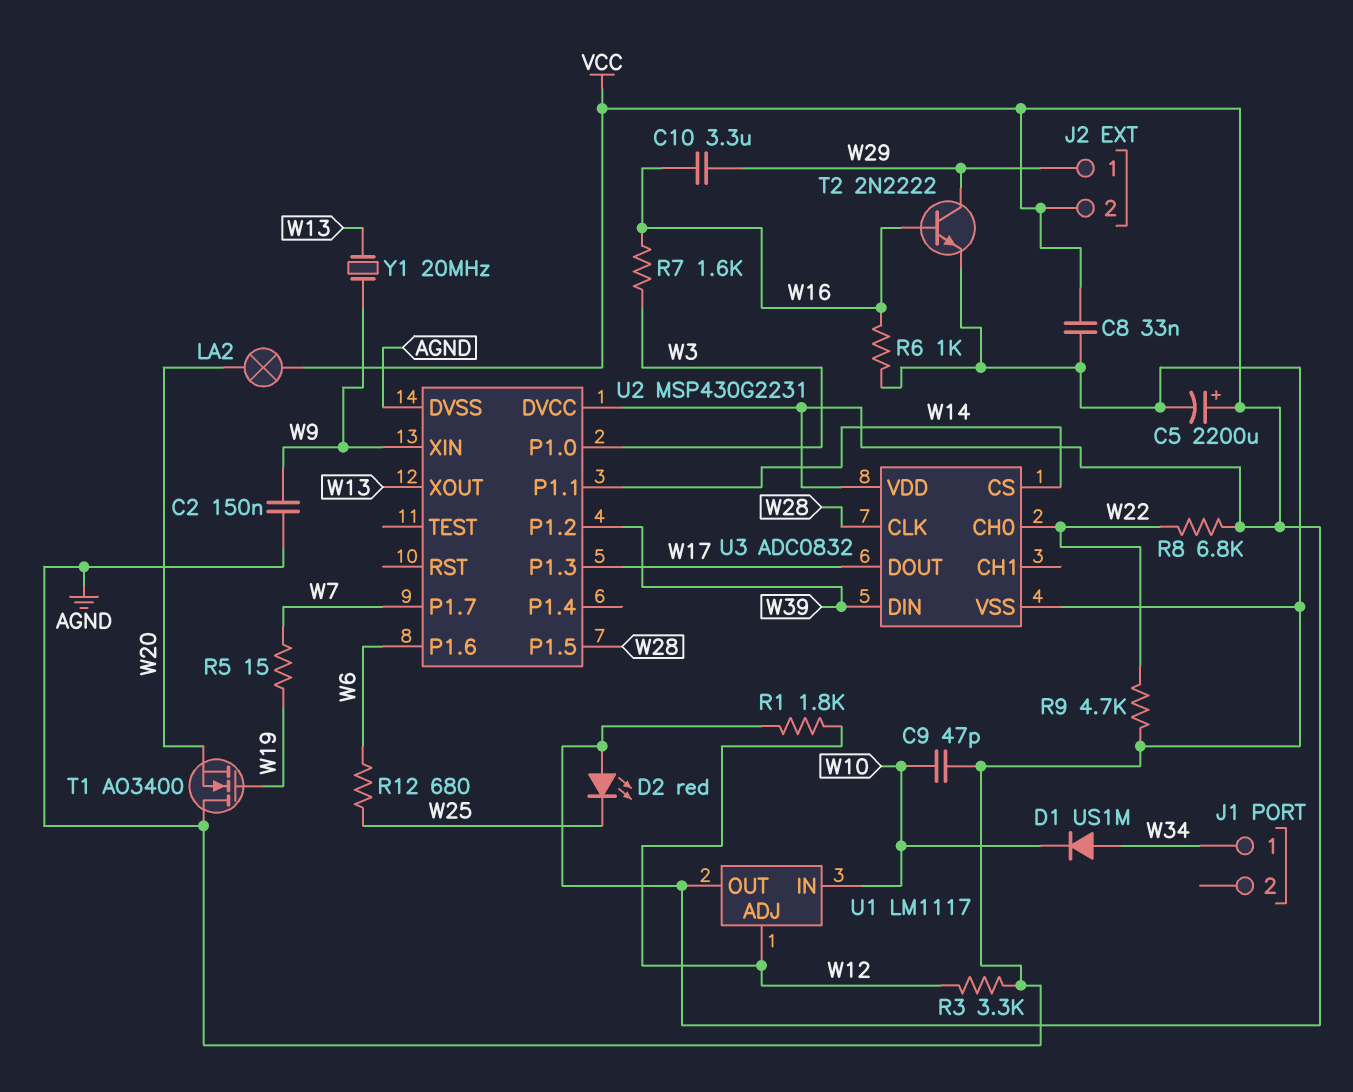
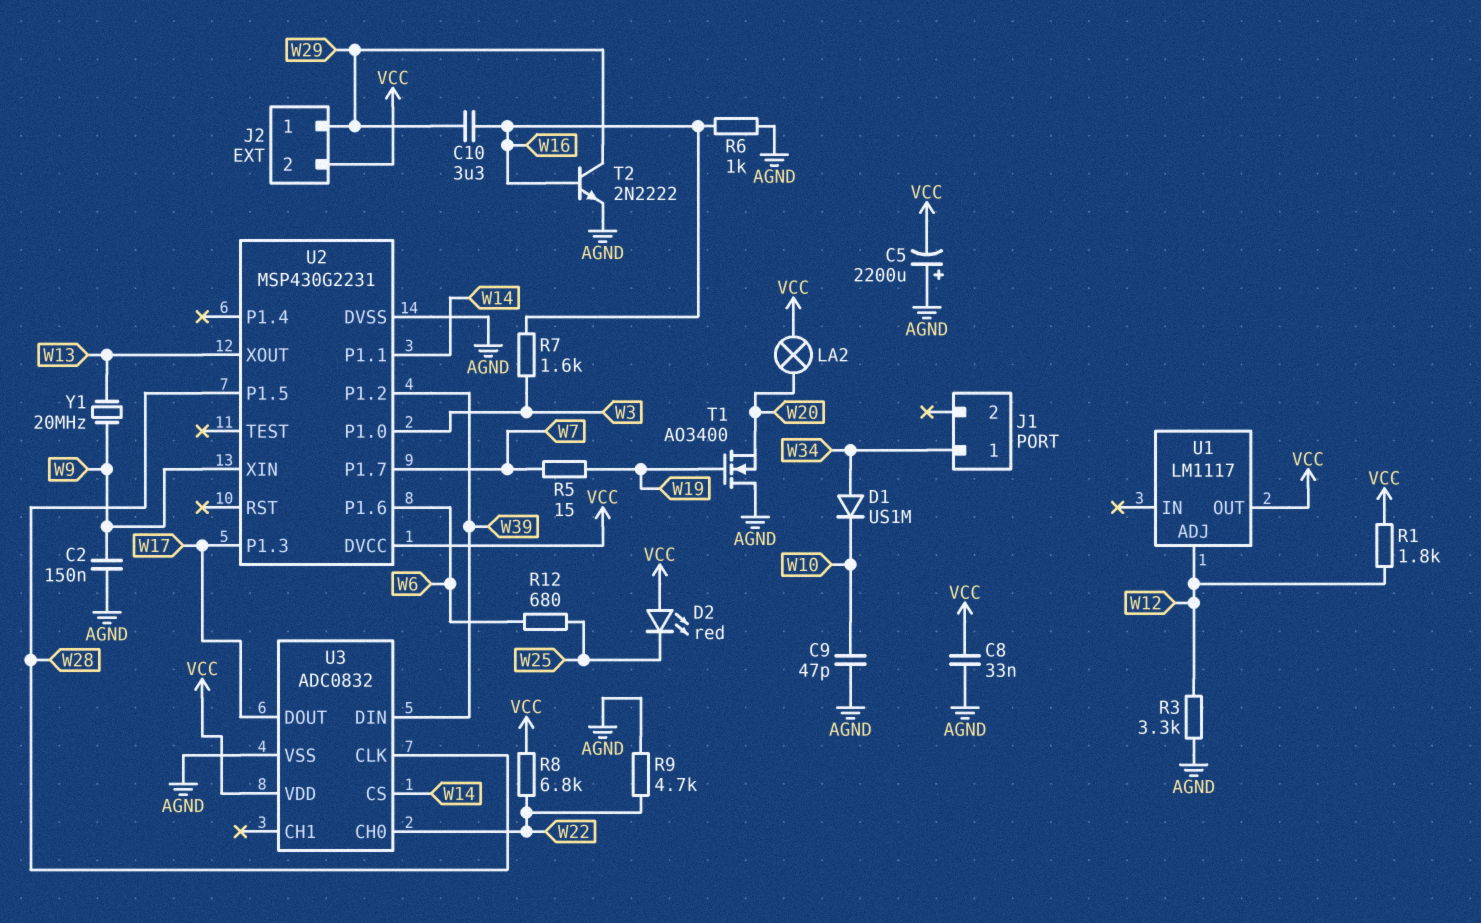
C5: 2200uF (plus VCC, minus AGND) -> 2200uF (plus AGND, minus VCC)
U1 pin IN: W10 -> none

